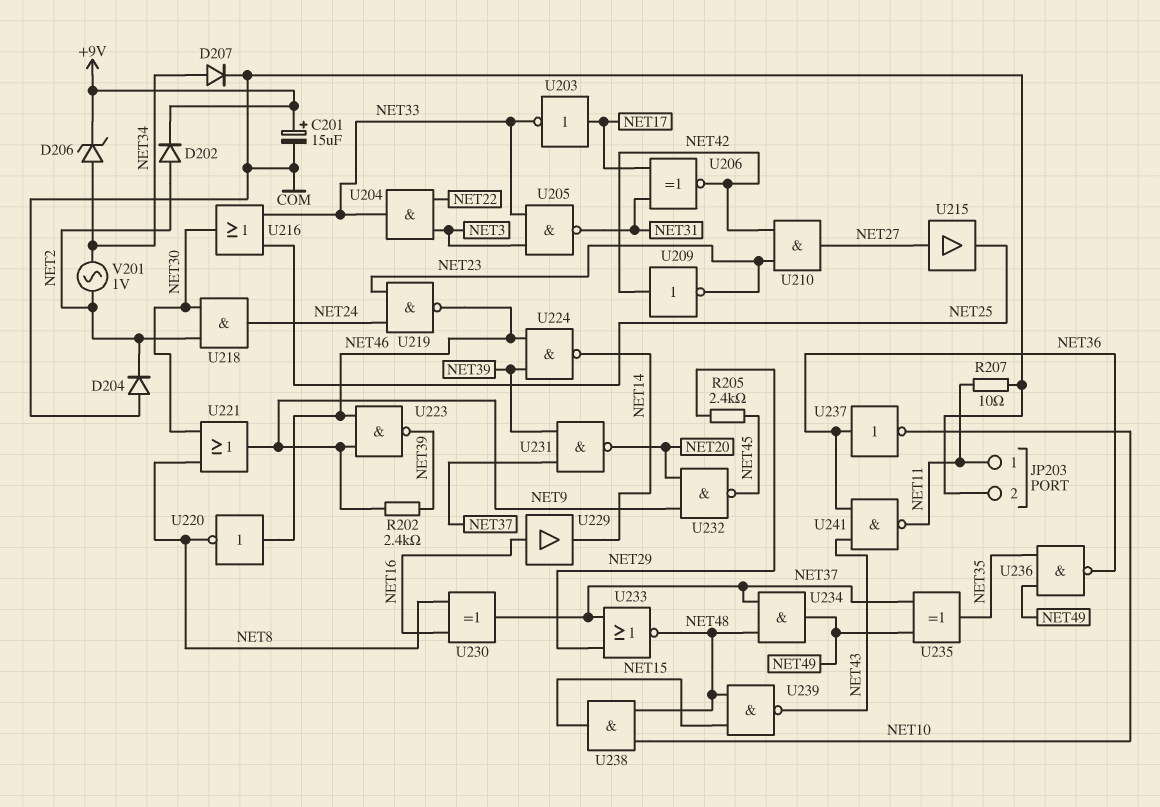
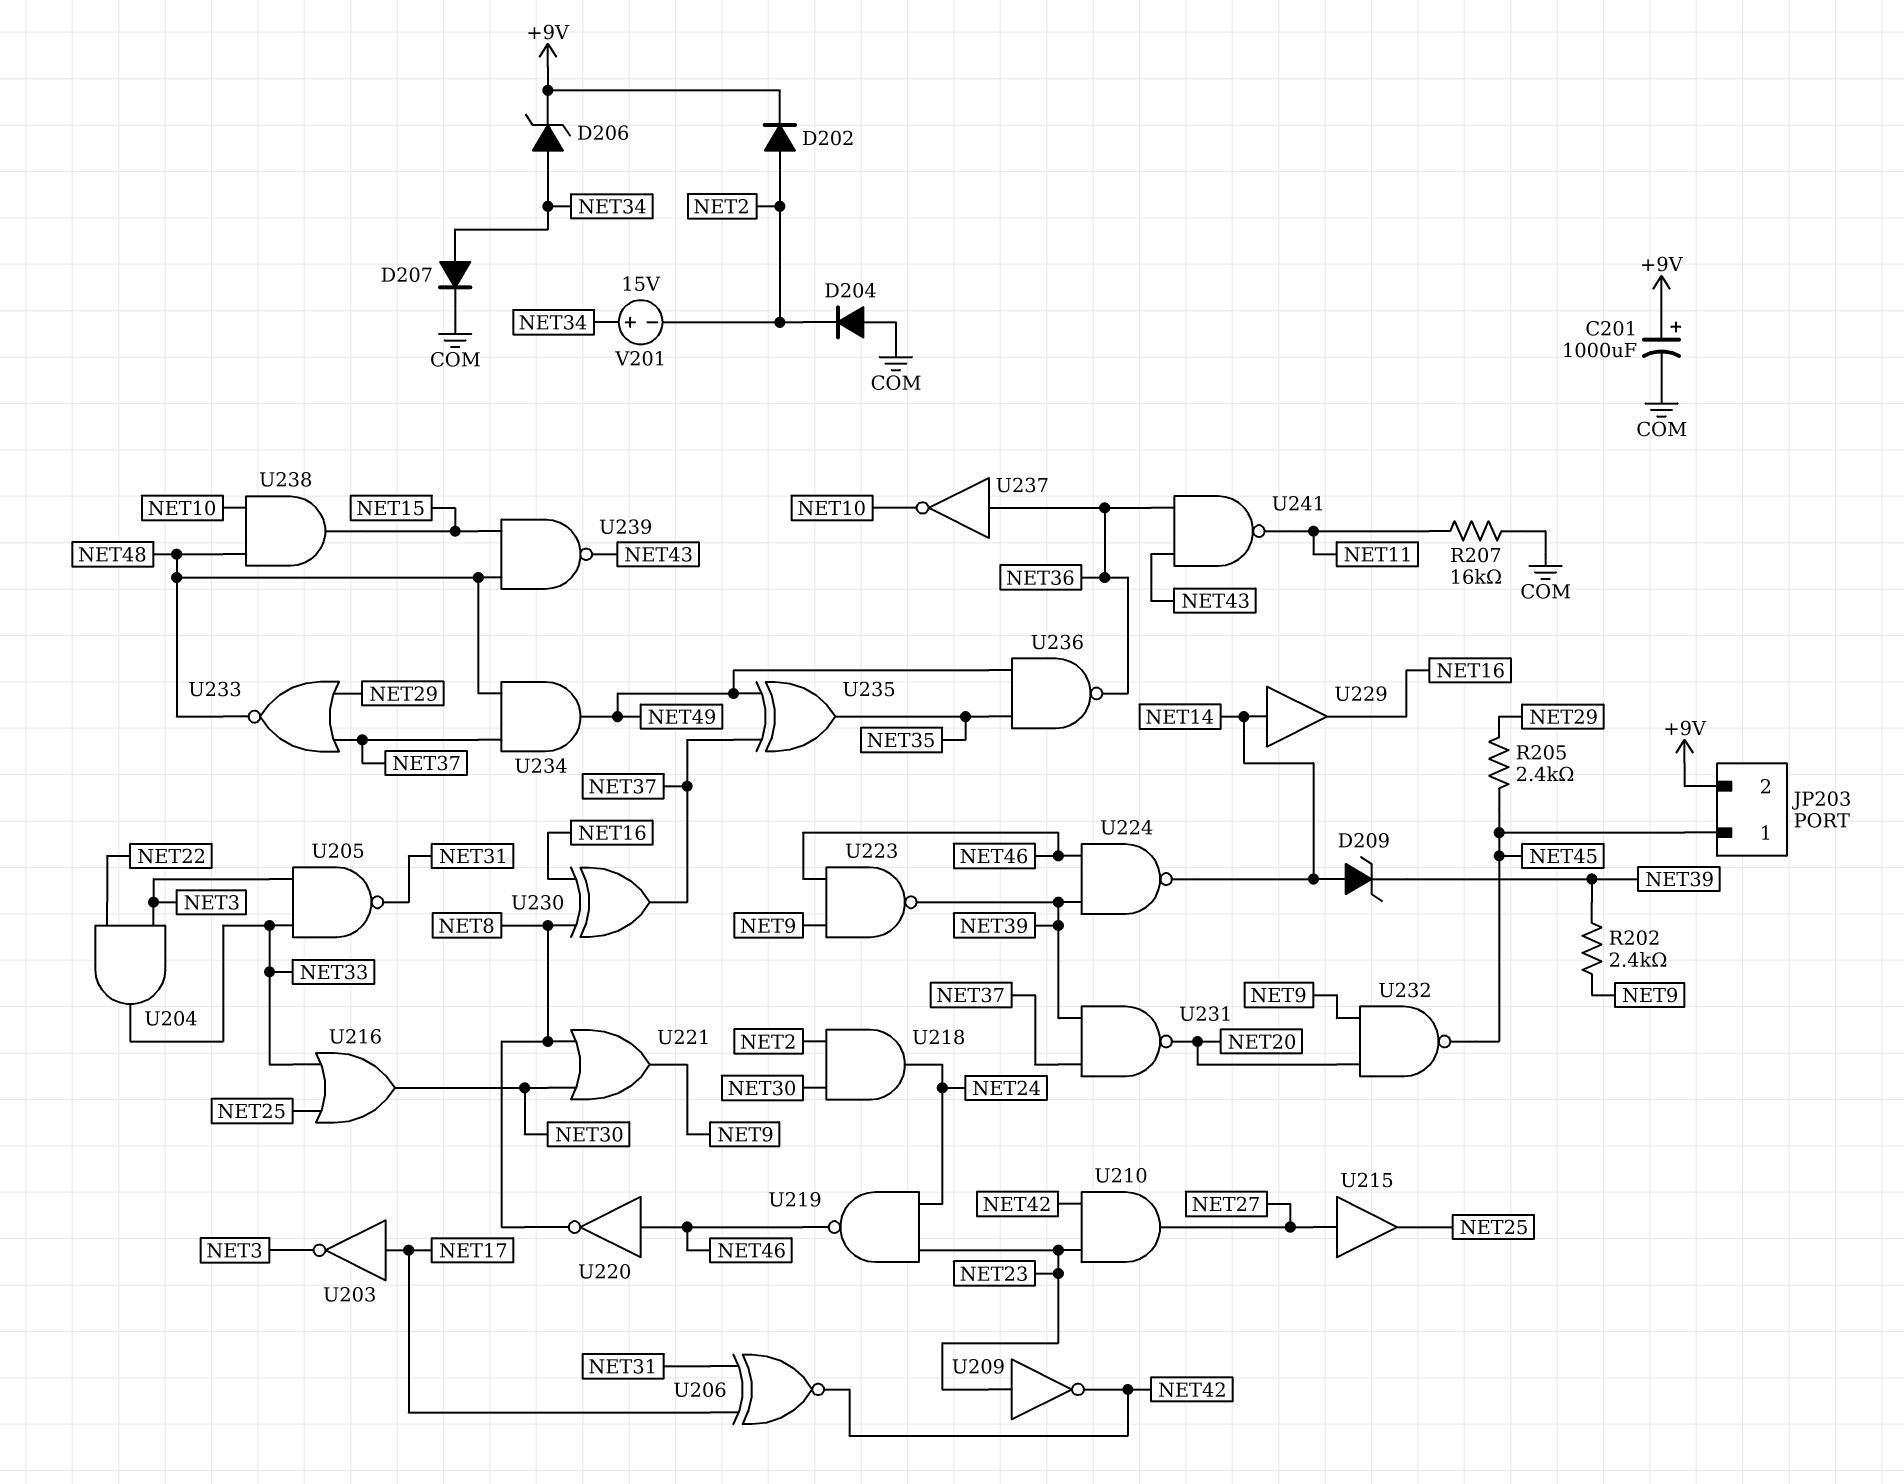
C201: 15uF (plus +9V, minus COM) -> 1000uF (plus +9V, minus COM)
D209: none -> zener (A NET14, K NET39)
JP203 pin 1: NET11 -> NET45
JP203 pin 2: COM -> +9V
R207: 10 (COM, NET11) -> 16k (COM, NET11)
U203: NOT (in NET17, out NET33) -> NOT (in NET17, out NET3)
U209: NOT (in NET42, out NET23) -> NOT (in NET23, out NET42)
U229: buffer (in NET16, out NET14) -> buffer (in NET14, out NET16)
V201: AC 1V (NET2, NET34) -> 15V (plus NET34, minus NET2)

